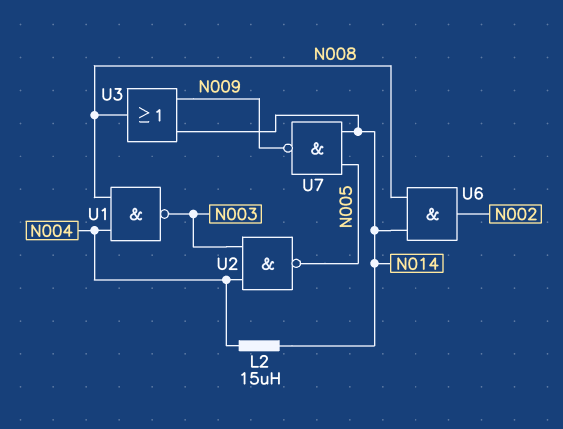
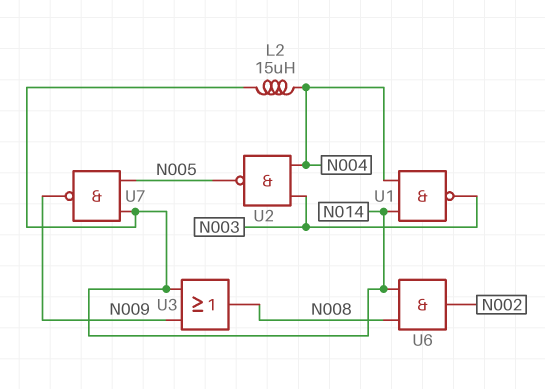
U1: NAND (in N004, in N008, out N003) -> NAND (in N004, in N014, out N003)

